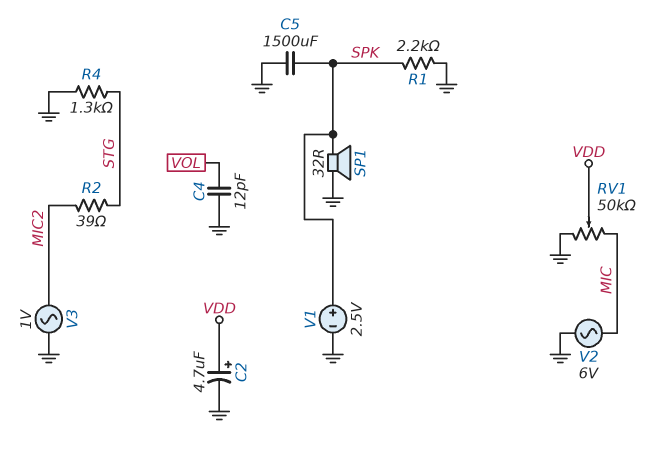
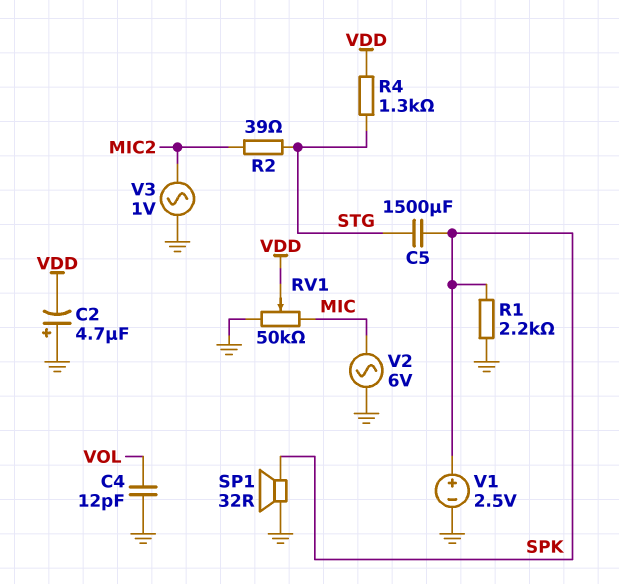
C2: 4.7uF (plus VDD, minus GND) -> 4.7uF (plus GND, minus VDD)
C5: 1500uF (GND, SPK) -> 1500uF (SPK, STG)
R4: 1.3k (GND, STG) -> 1.3k (STG, VDD)

